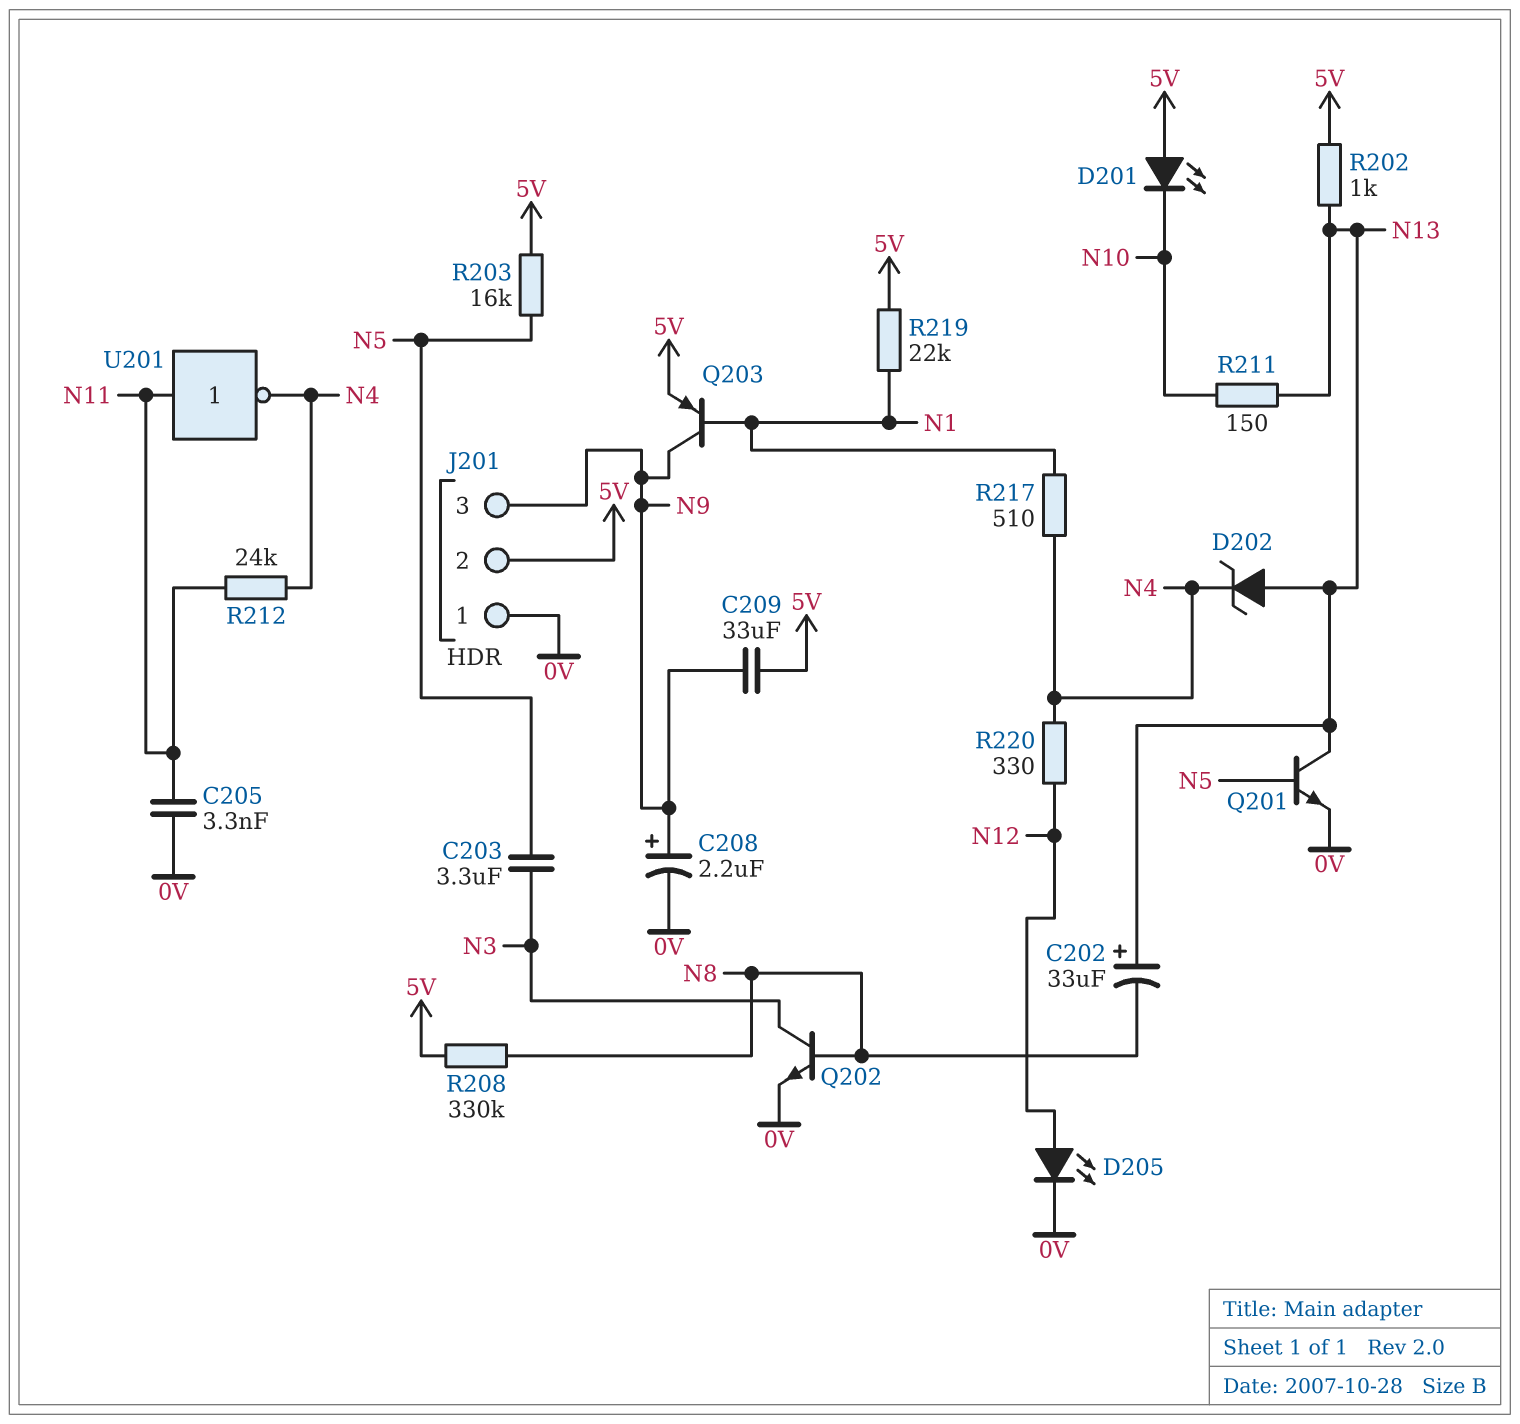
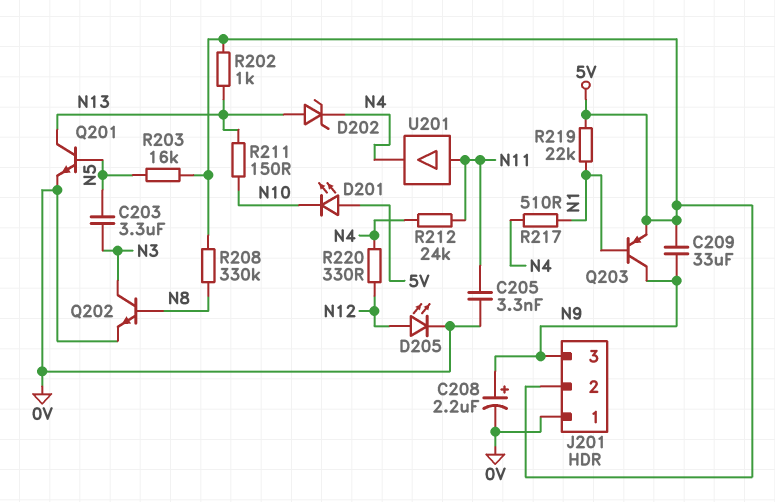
C202: 33uF (plus N13, minus N8) -> none
U201: NOT (in N11, out N4) -> buffer (in N11, out N4)

